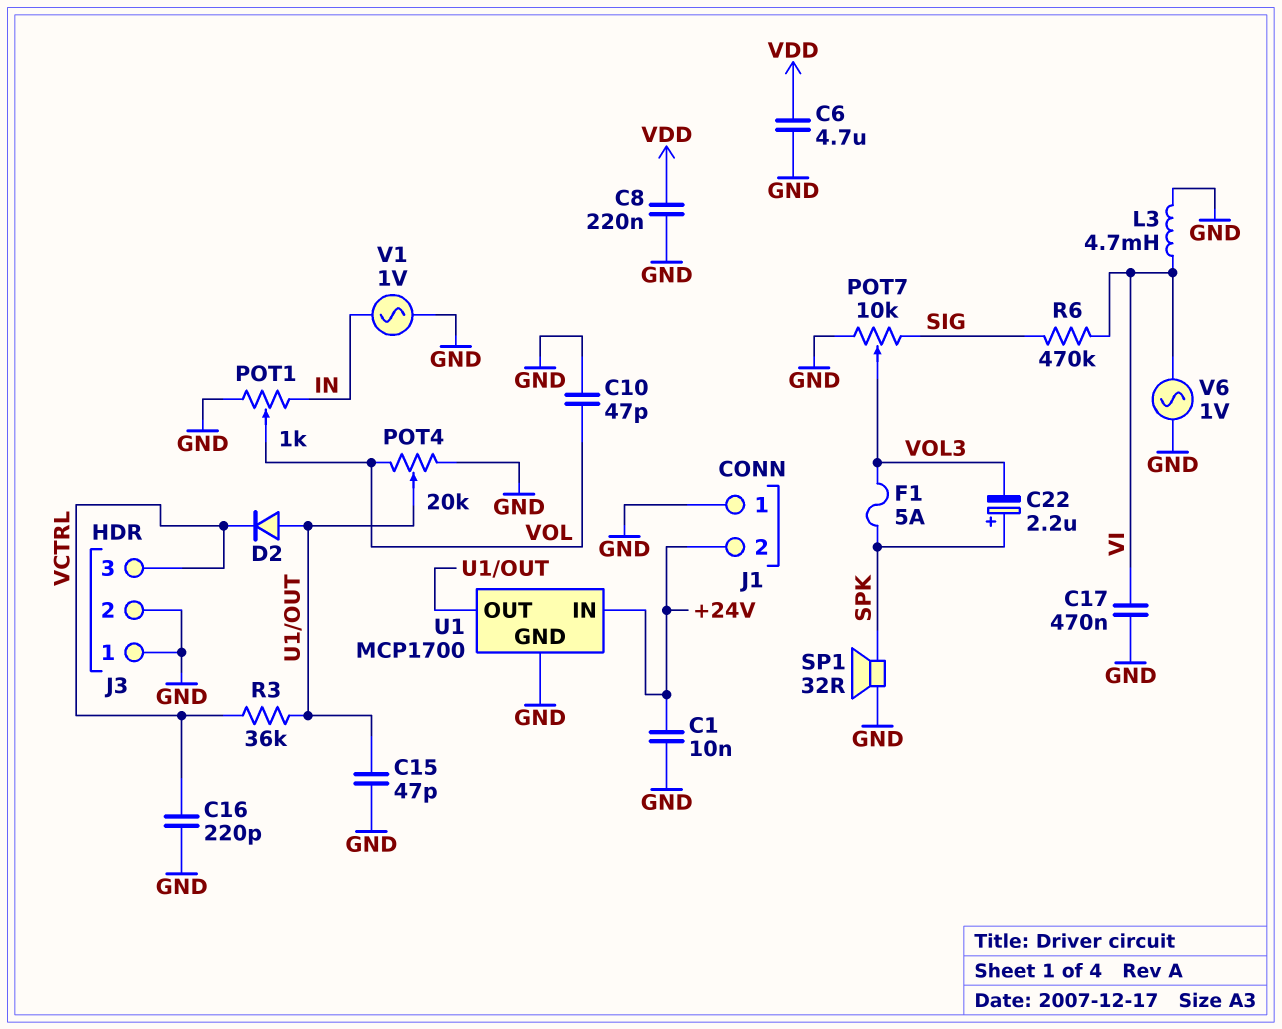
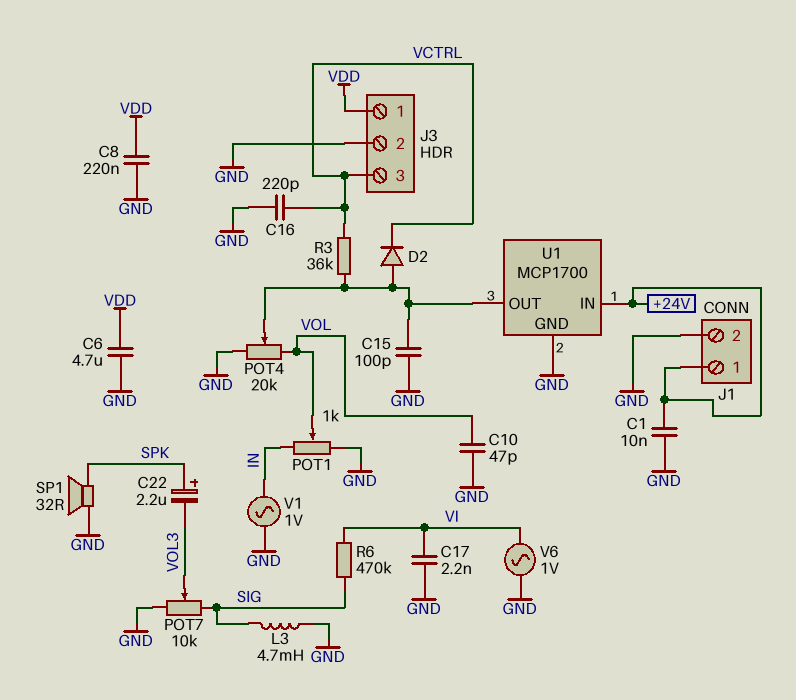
C15: 47pF (GND, U1/OUT) -> 100pF (GND, U1/OUT)
C17: 470nF (GND, VI) -> 2.2nF (GND, VI)
F1: 5A (SPK, VOL3) -> none
J1 pin 1: GND -> +24V
J1 pin 2: +24V -> GND
J3 pin 1: GND -> VDD
L3: 4.7mH (GND, VI) -> 4.7mH (GND, SIG)

